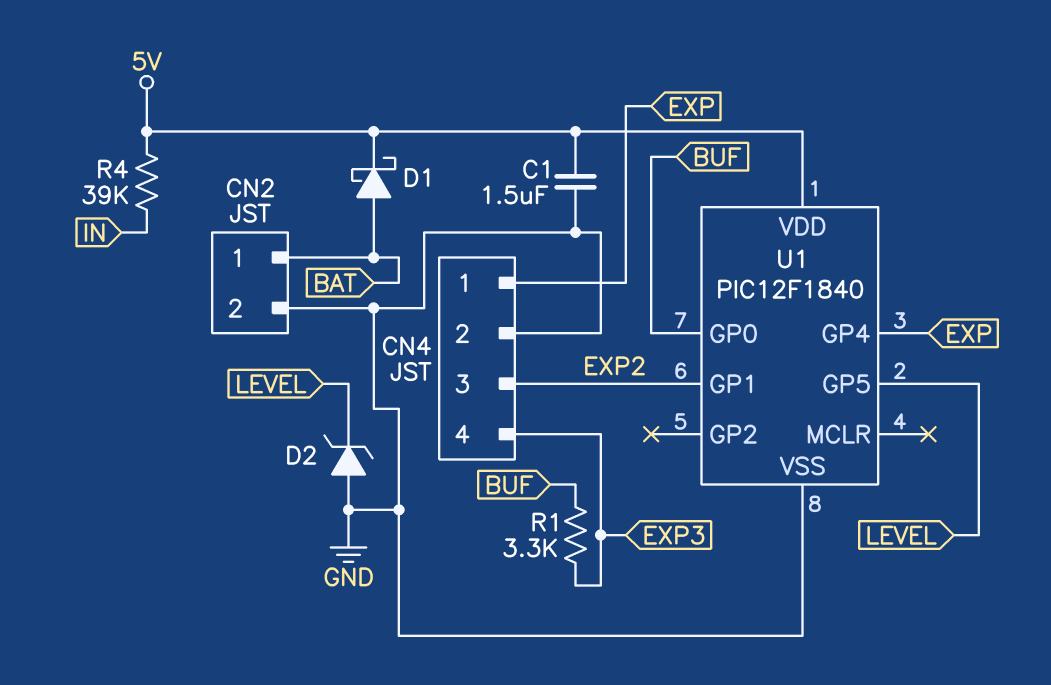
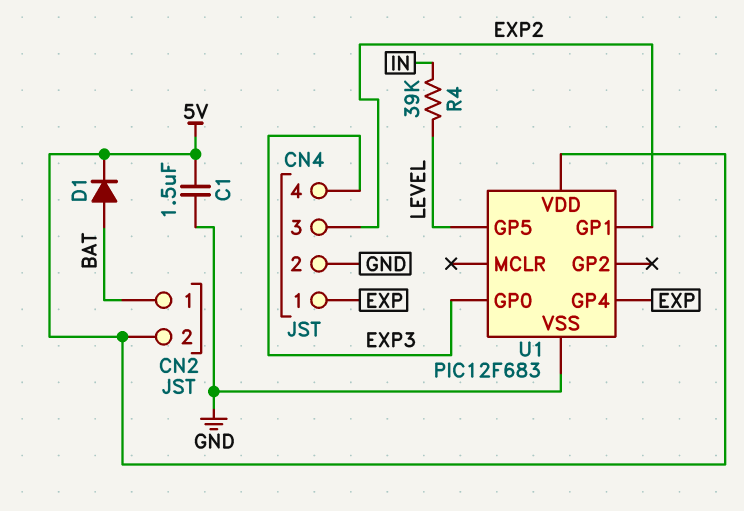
CN2 pin 2: GND -> 5V
D1: schottky (A BAT, K 5V) -> diode (A BAT, K 5V)
D2: zener (A GND, K LEVEL) -> none
R1: 3.3k (BUF, EXP3) -> none
R4: 39k (5V, IN) -> 39k (IN, LEVEL)
U1: PIC12F1840 -> PIC12F683
U1 pin GP0: BUF -> EXP3

